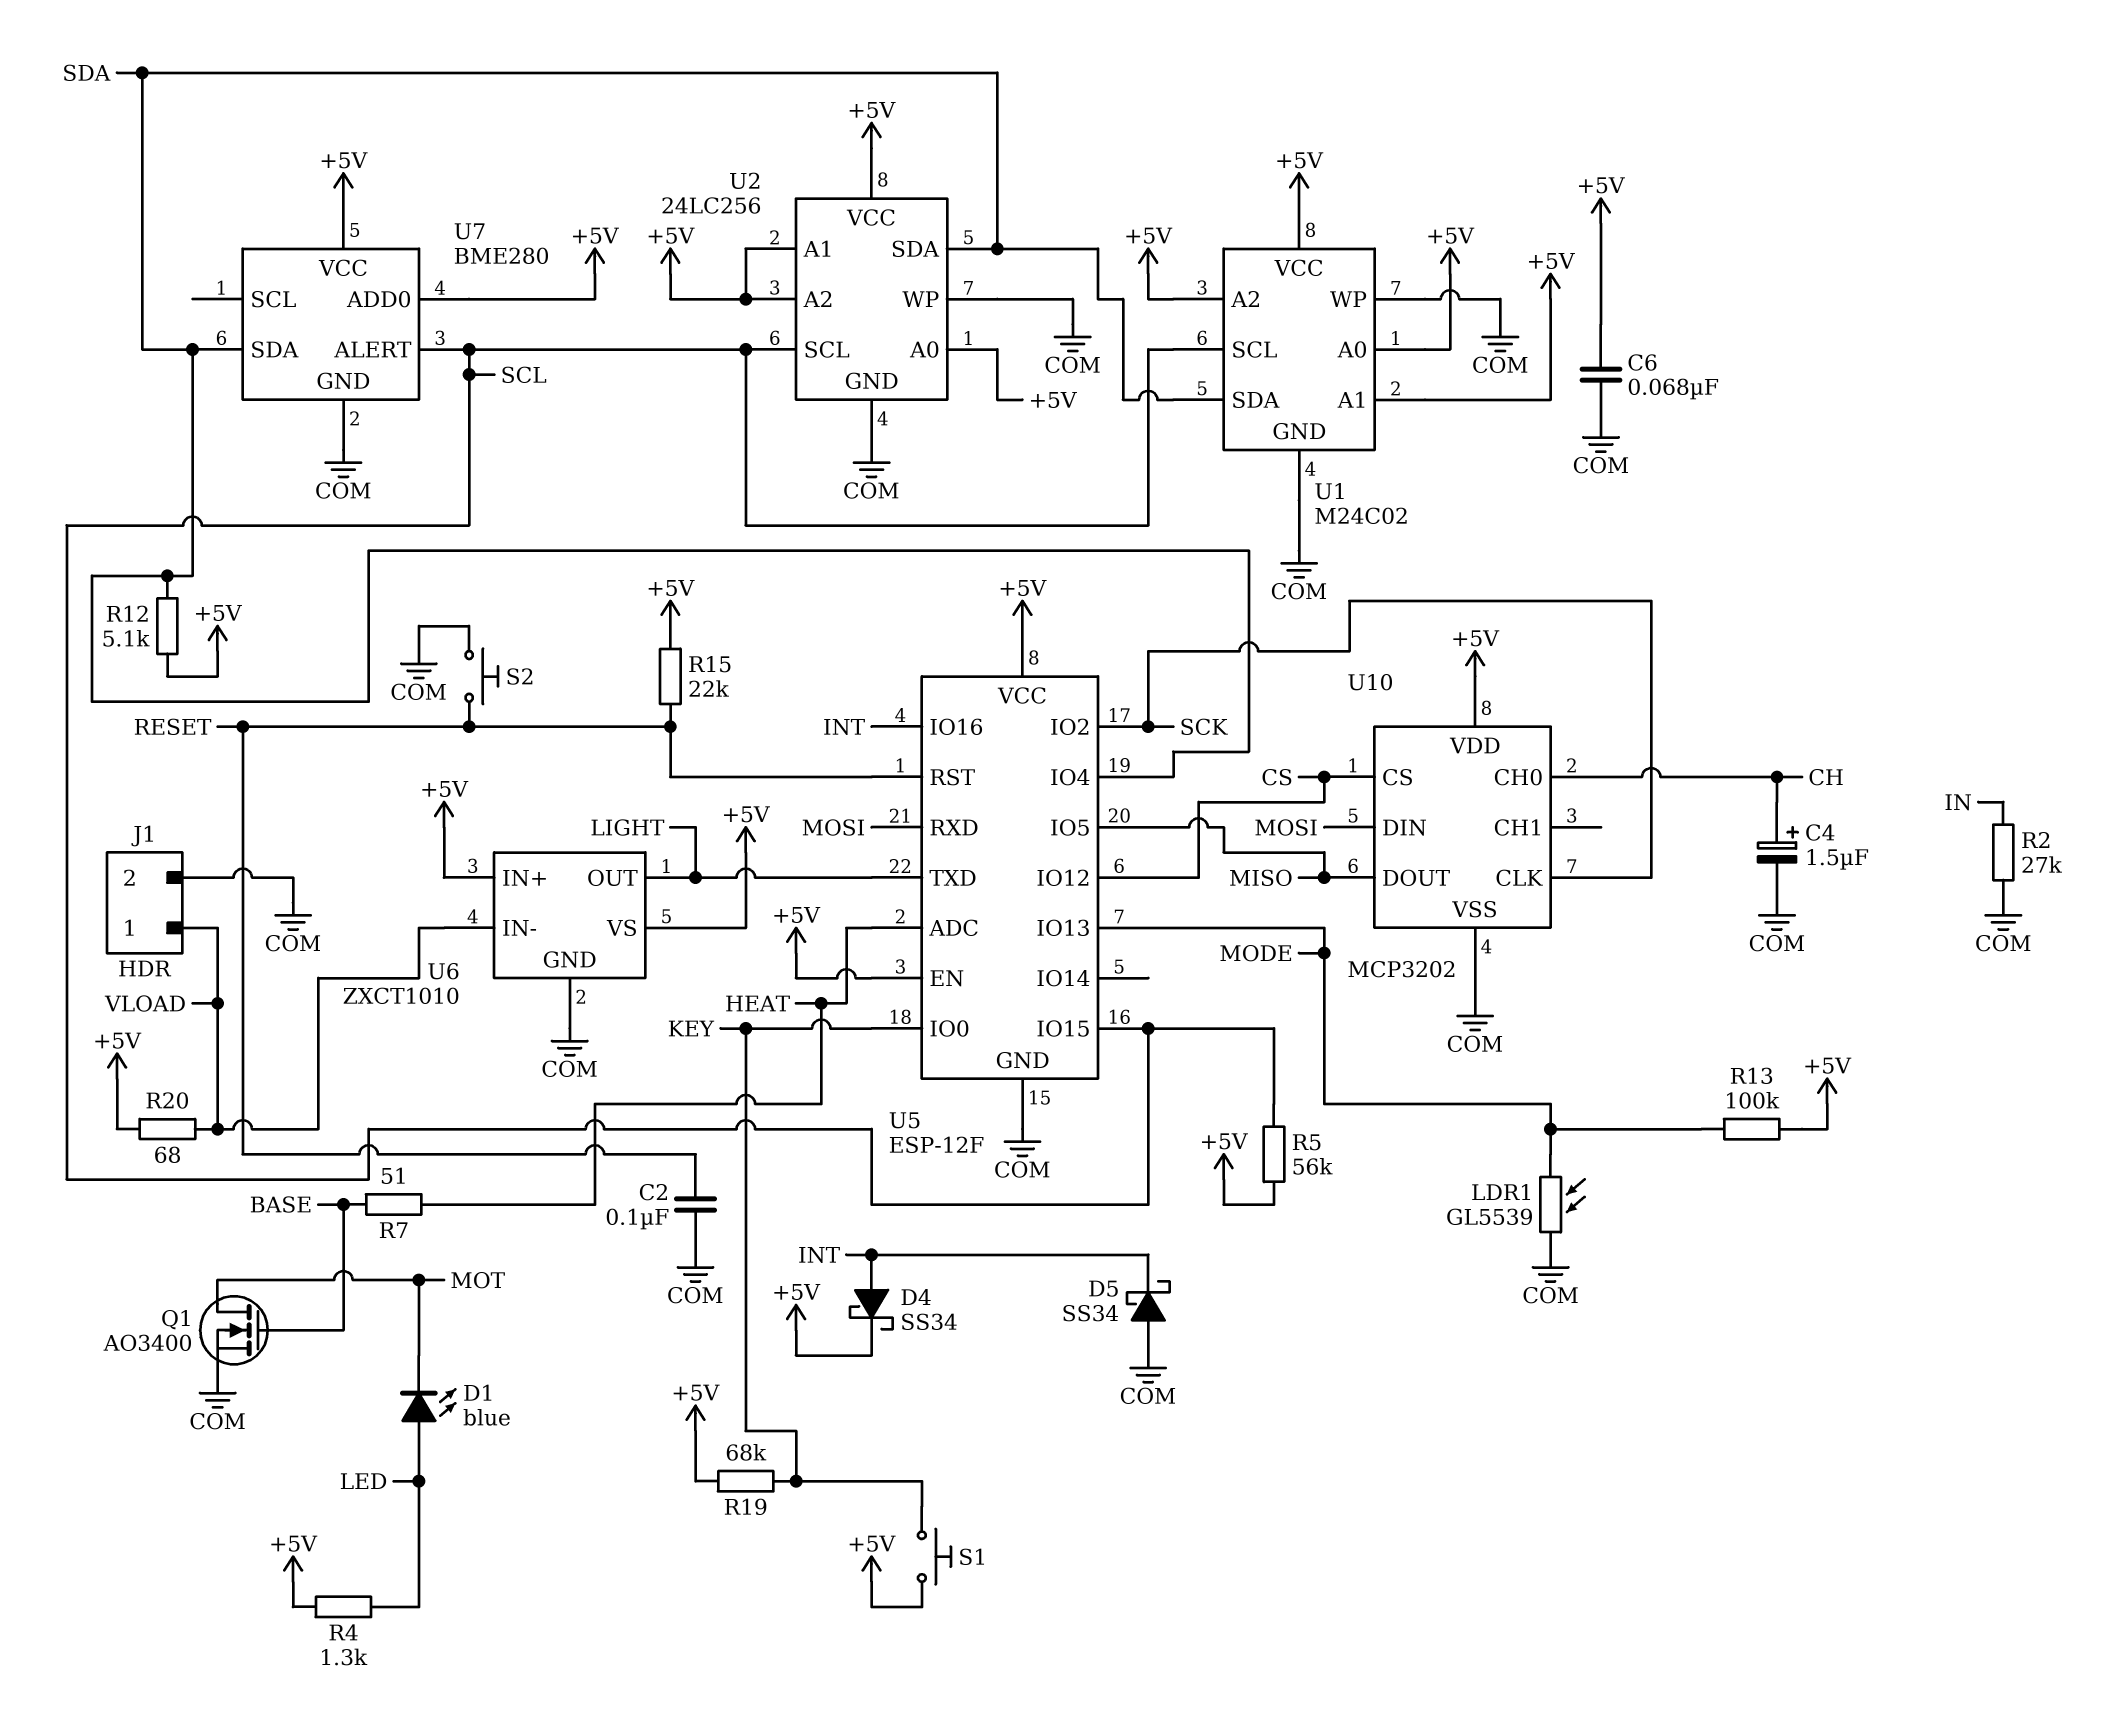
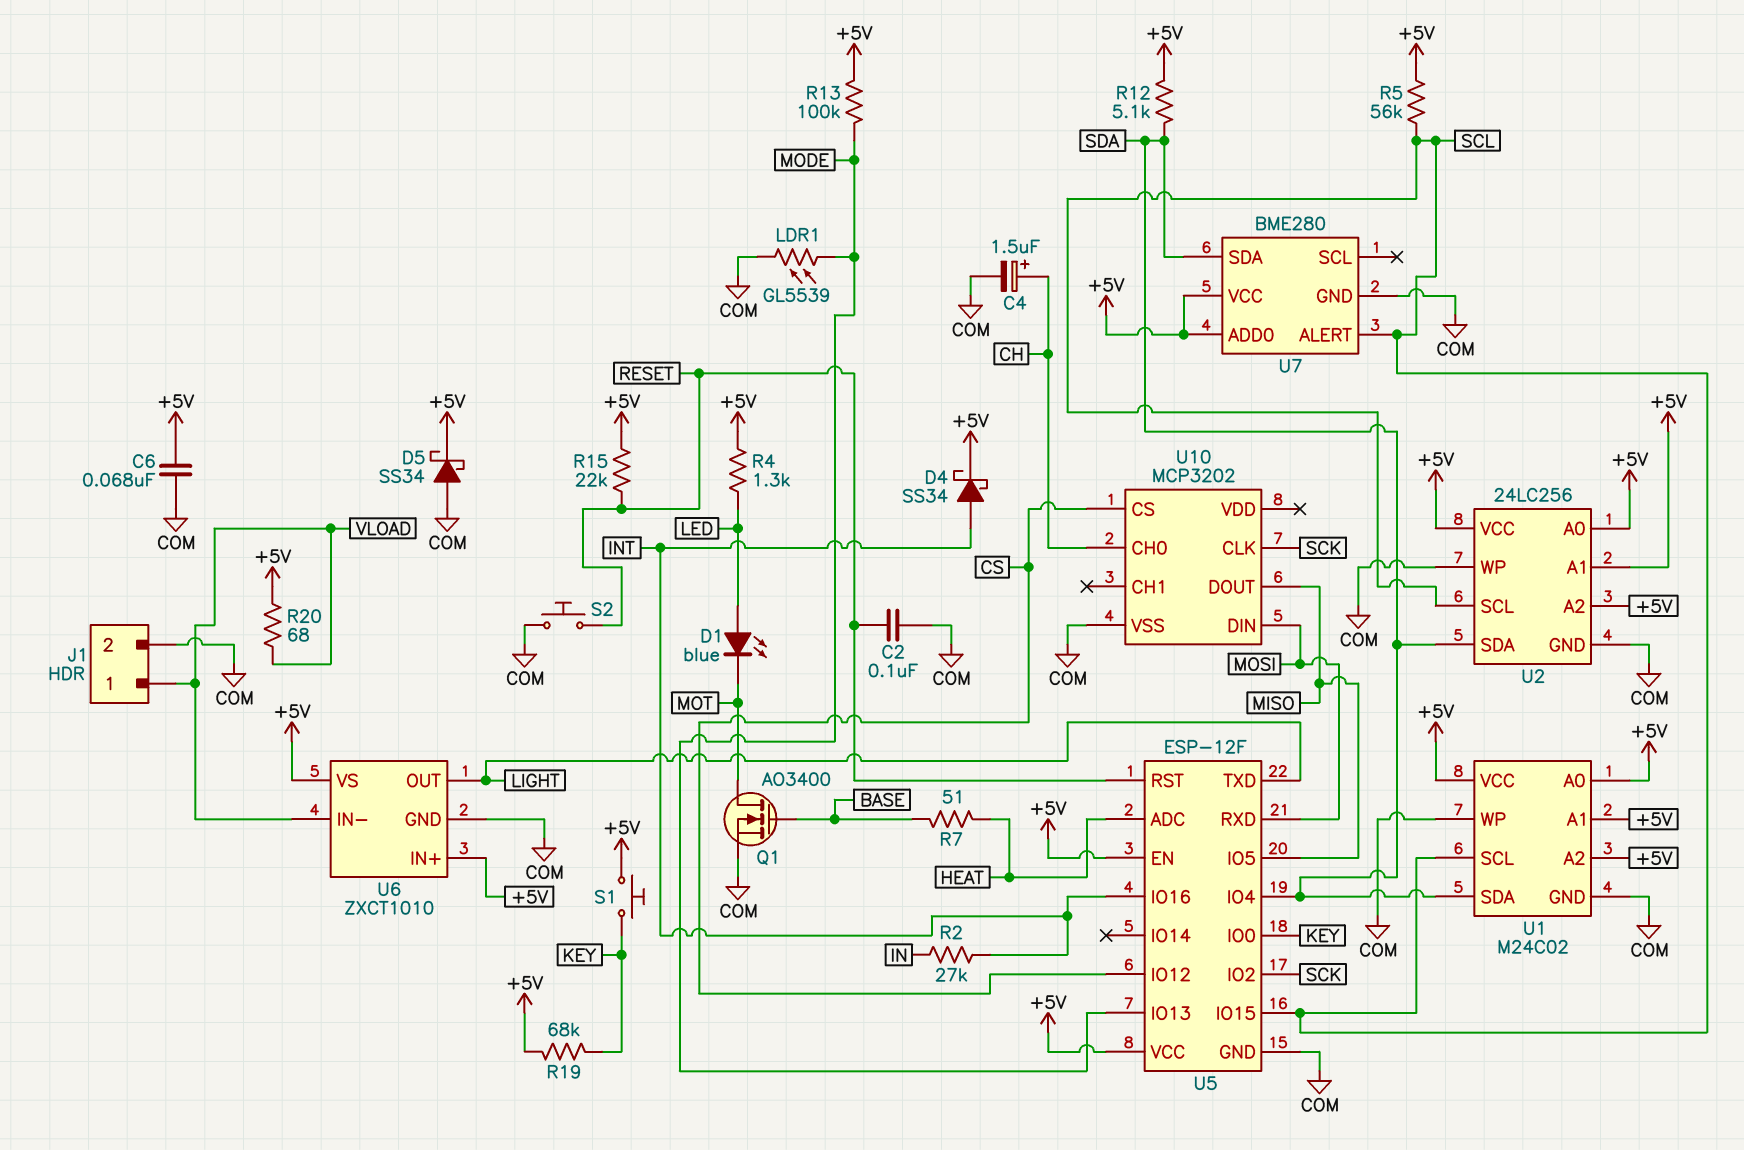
D5: schottky SS34 (A COM, K INT) -> schottky SS34 (A COM, K +5V)
R2: 27k (COM, IN) -> 27k (IN, INT)
U10 pin VDD: +5V -> none

